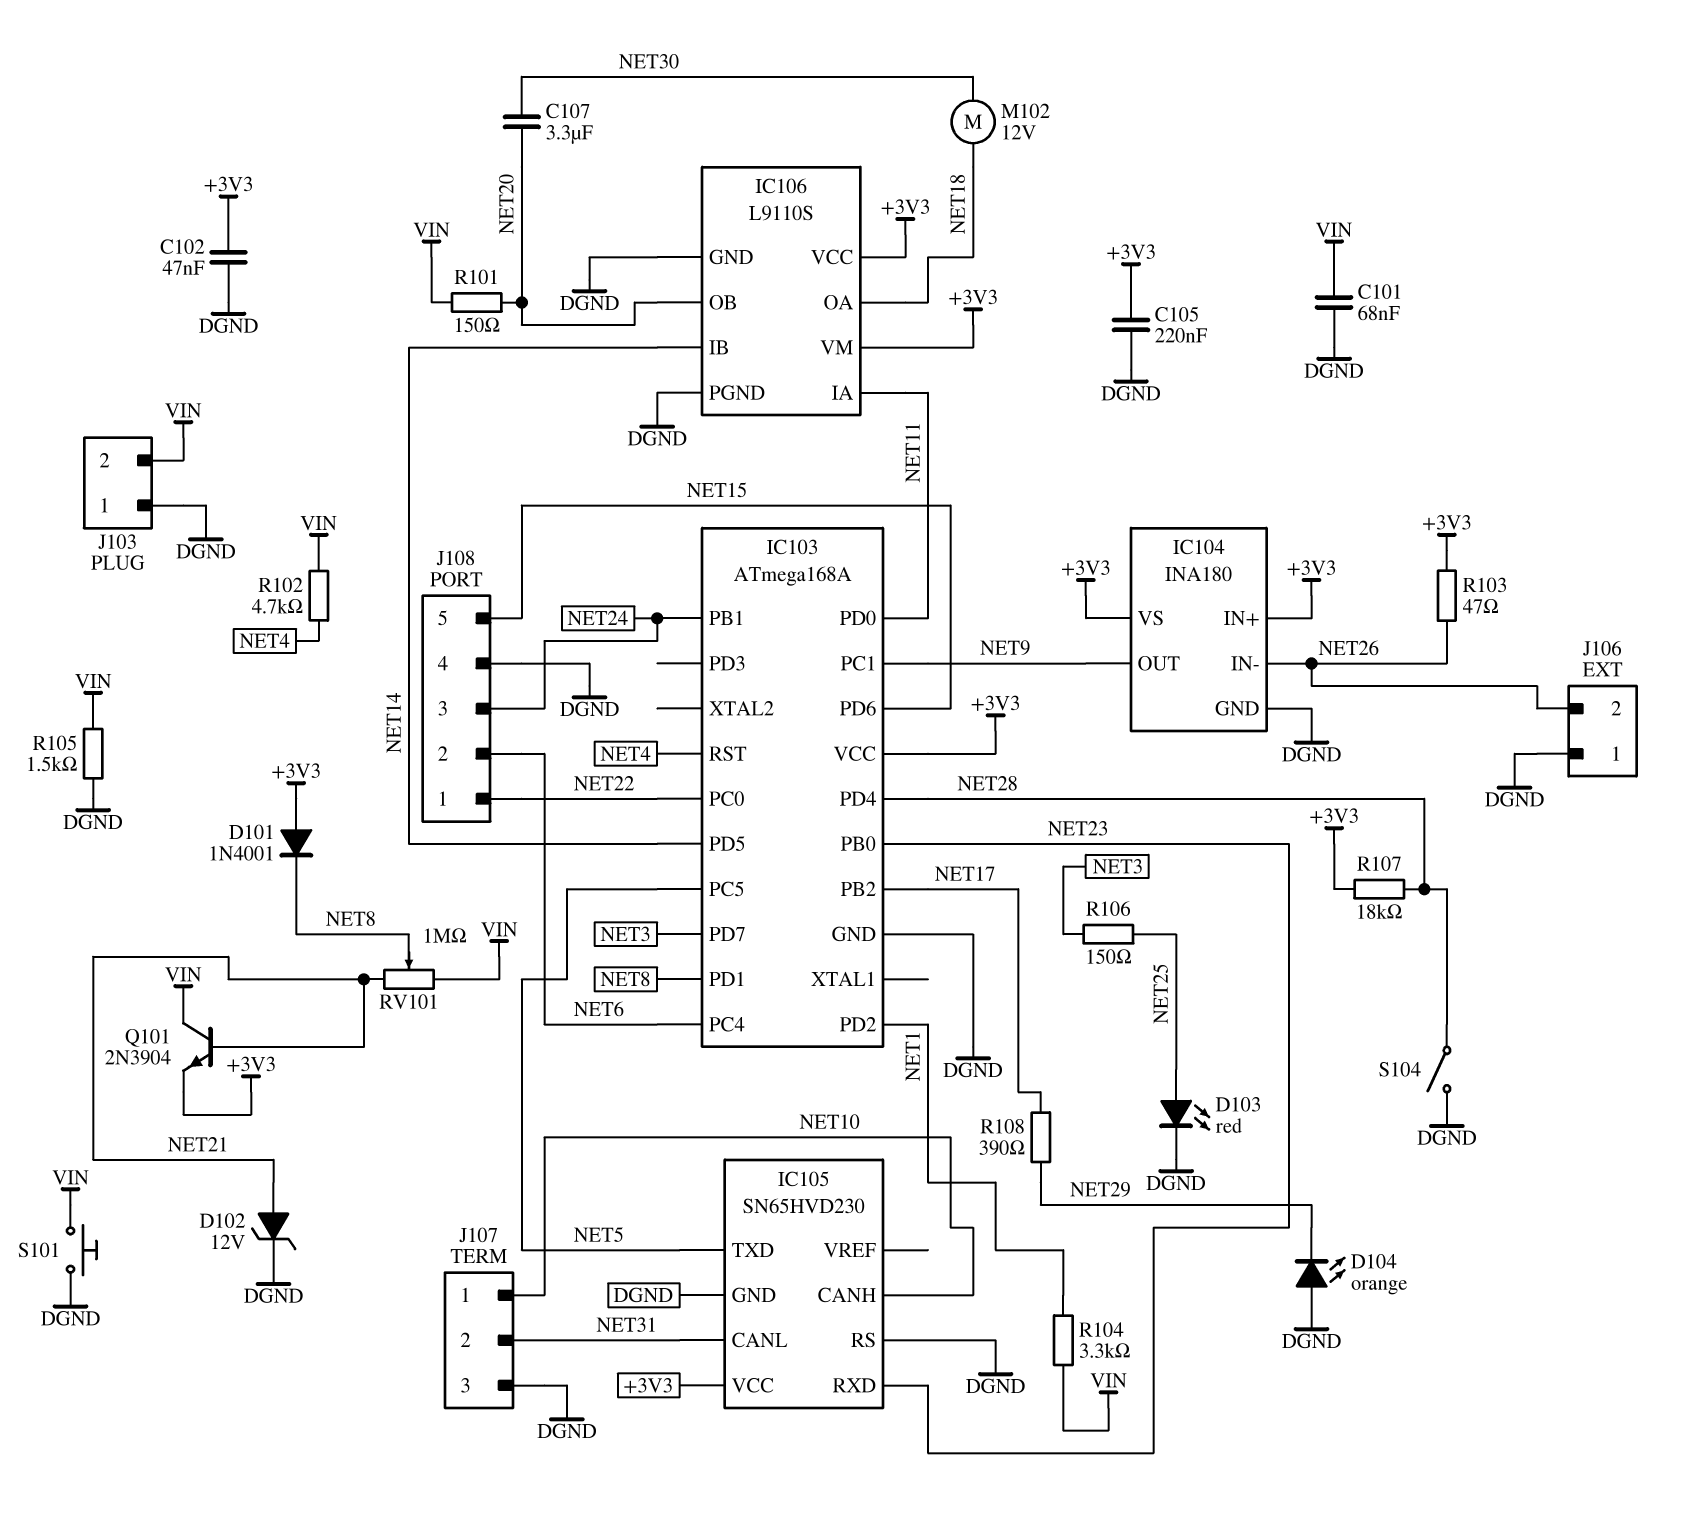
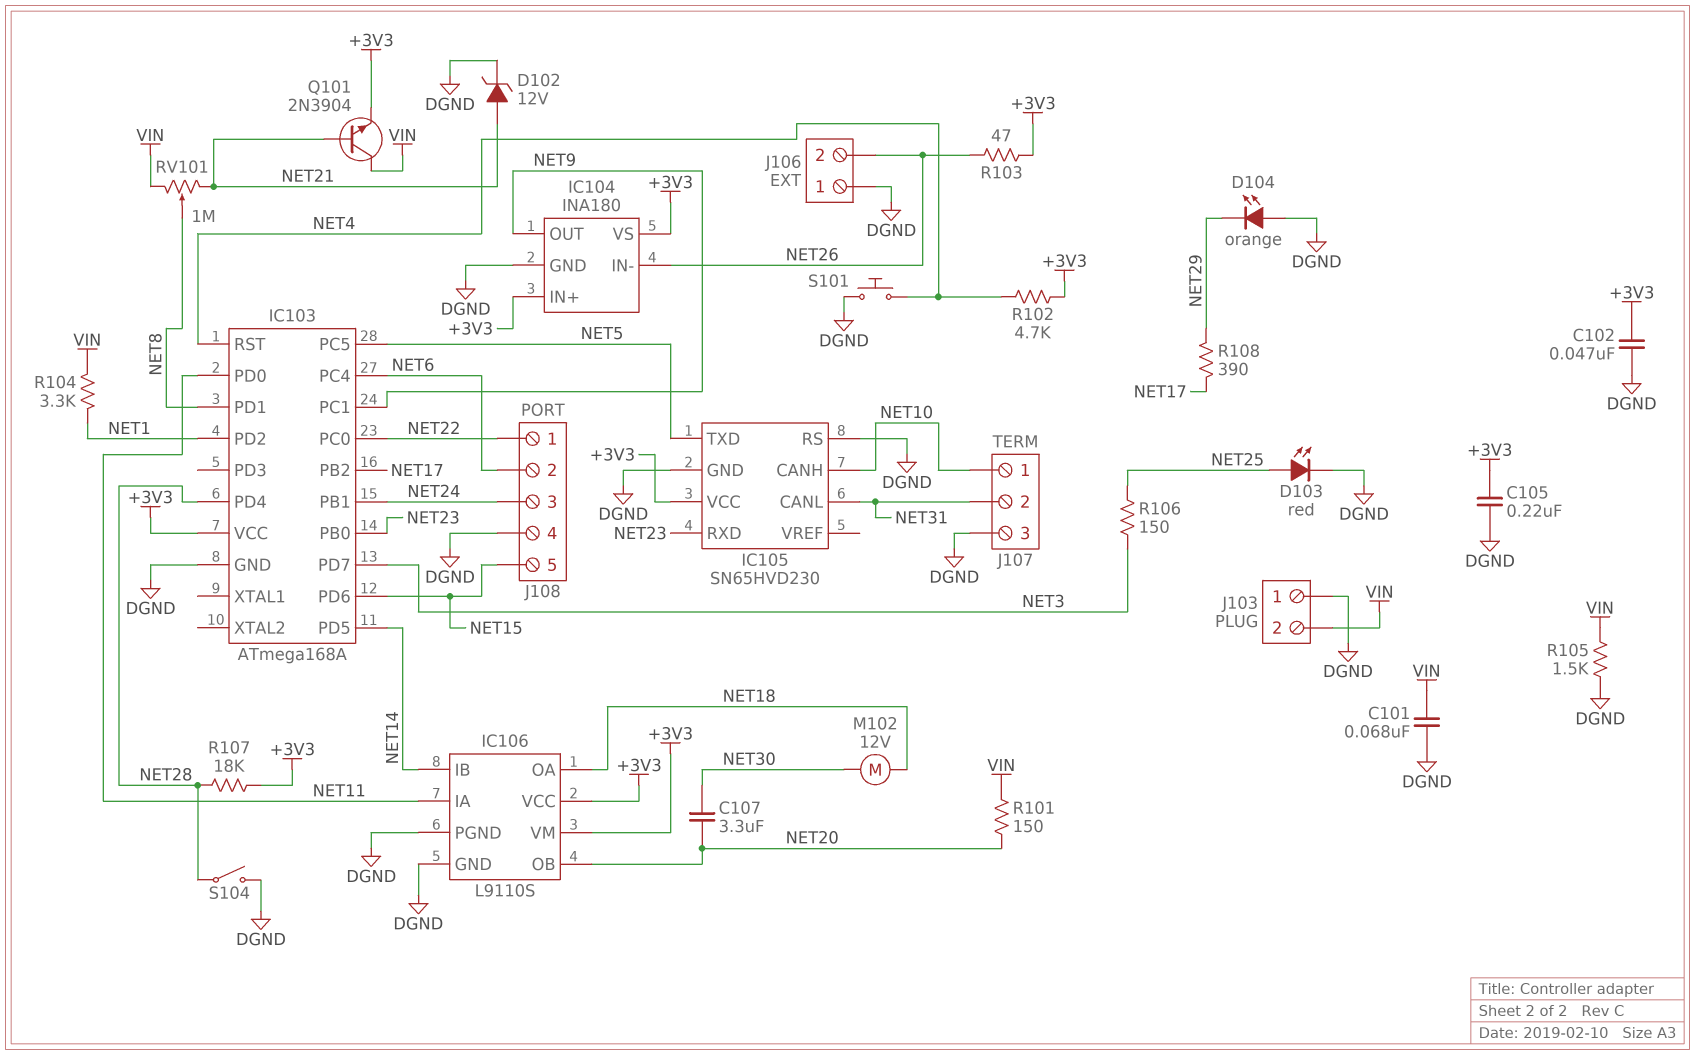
D101: diode 1N4001 (A +3V3, K NET8) -> none
R102: 4.7k (NET4, VIN) -> 4.7k (+3V3, NET4)
S101: button (DGND, VIN) -> button (DGND, NET4)

